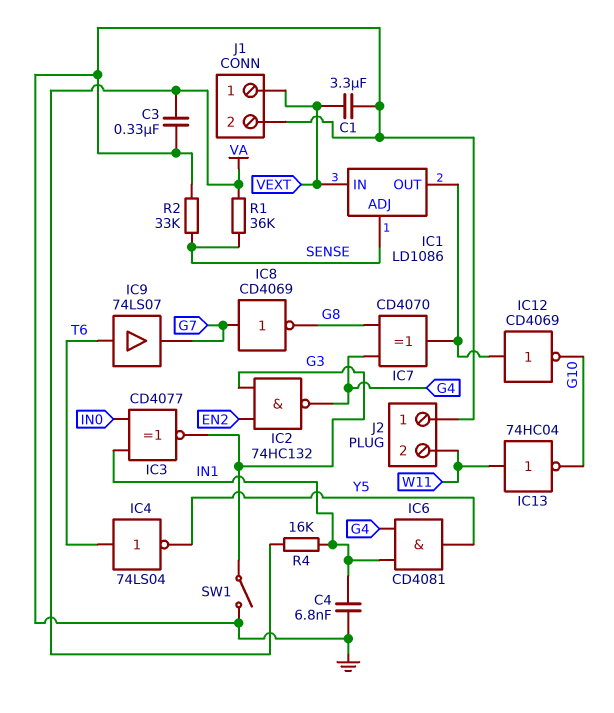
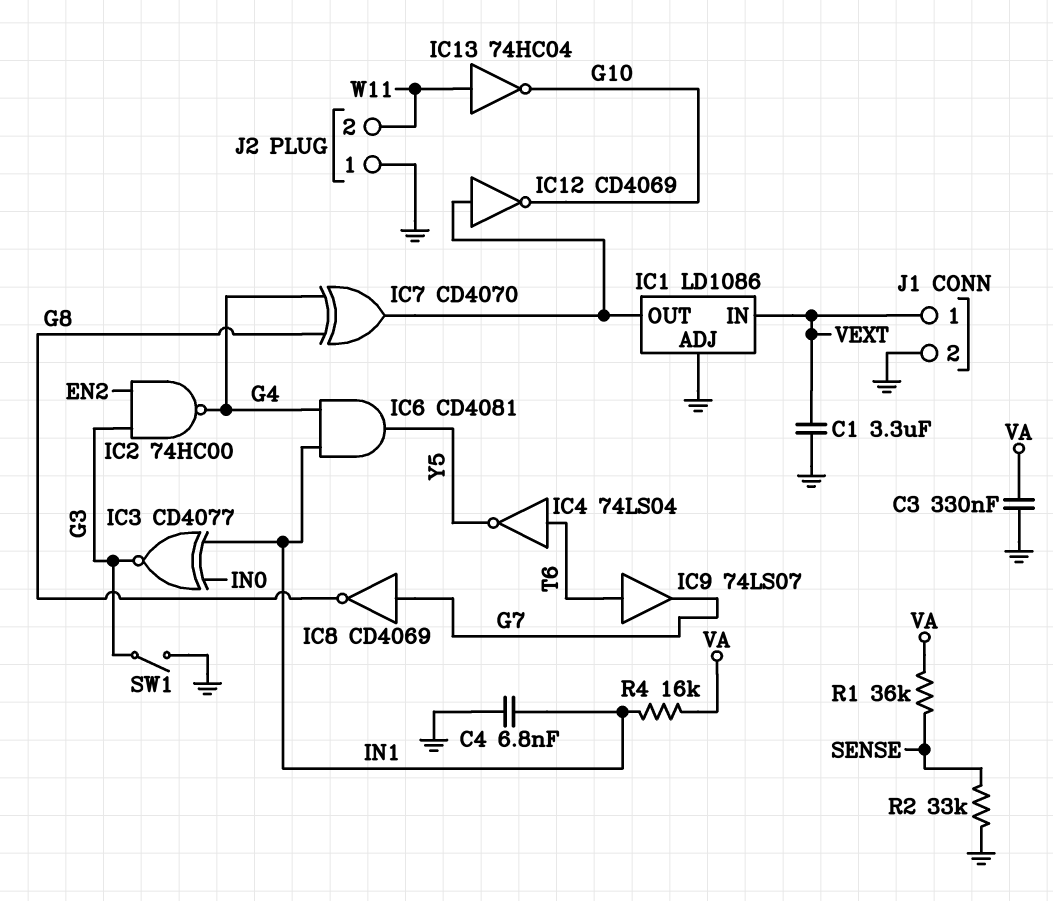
IC1 pin ADJ: SENSE -> GND
IC2: NAND 74HC132 (in EN2, in G3, out G4) -> NAND 74HC00 (in EN2, in G3, out G4)

